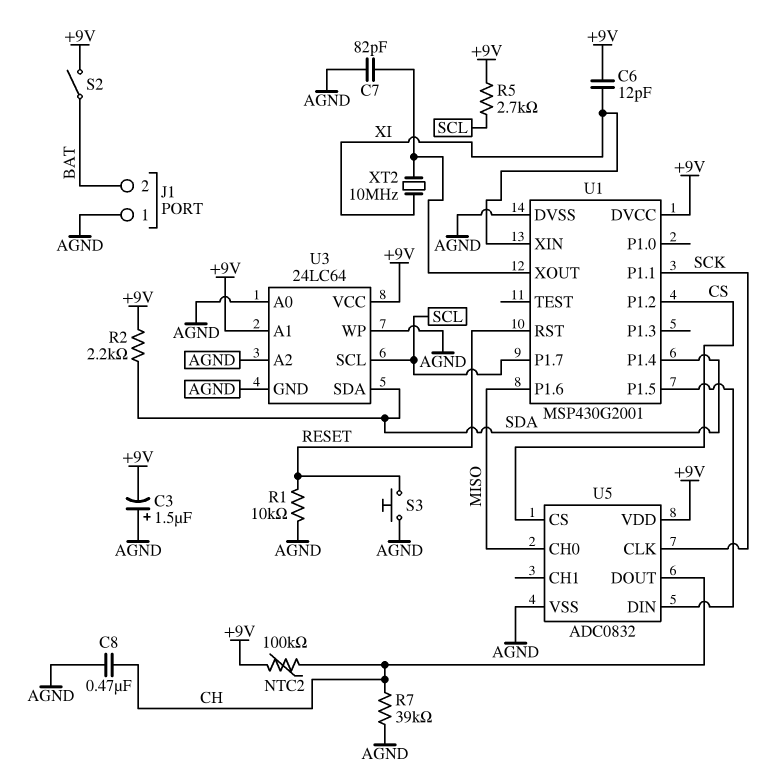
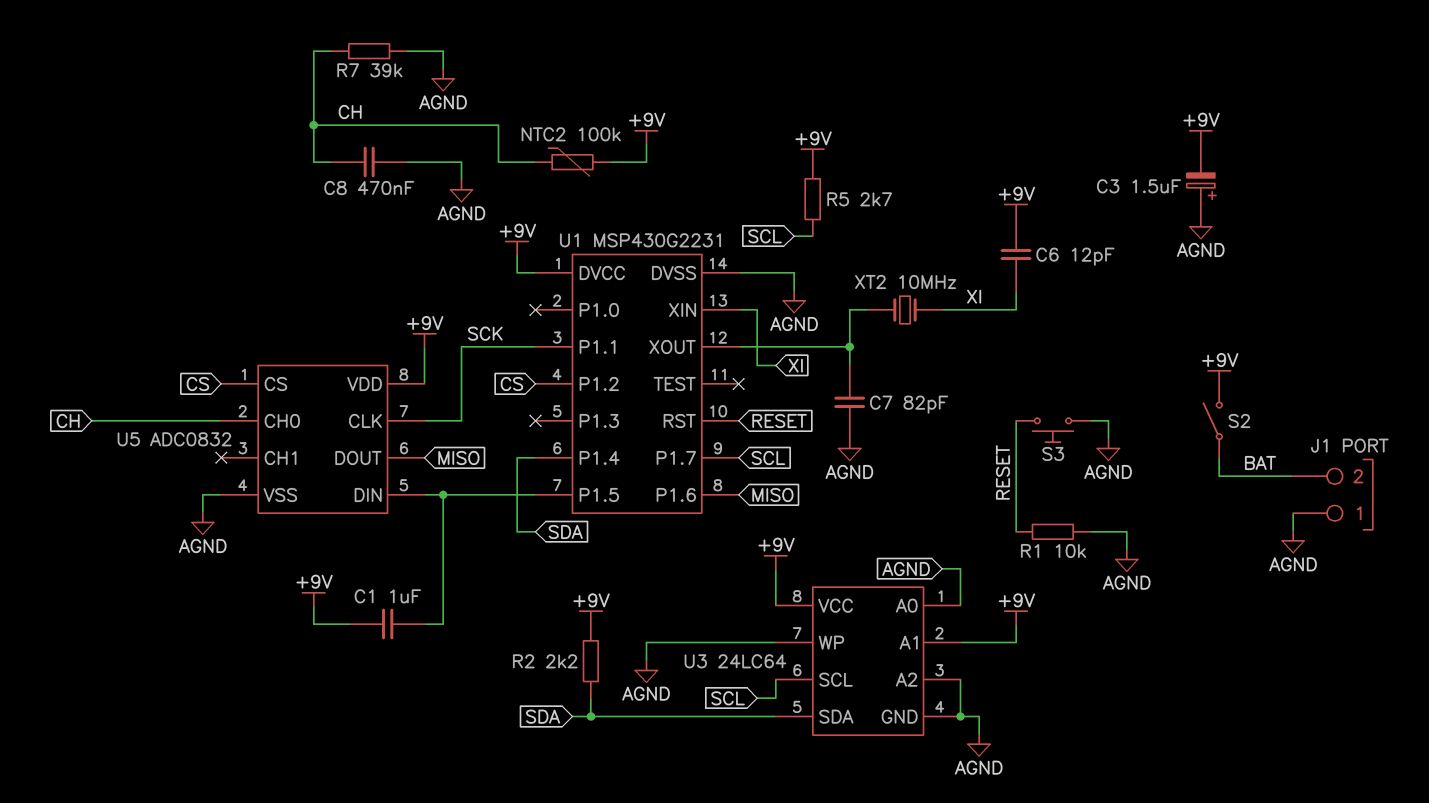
C1: none -> 1uF (+9V, U1/P1.5)
U1: MSP430G2001 -> MSP430G2231
U5 pin CH0: MISO -> CH
U5 pin DOUT: CH -> MISO

